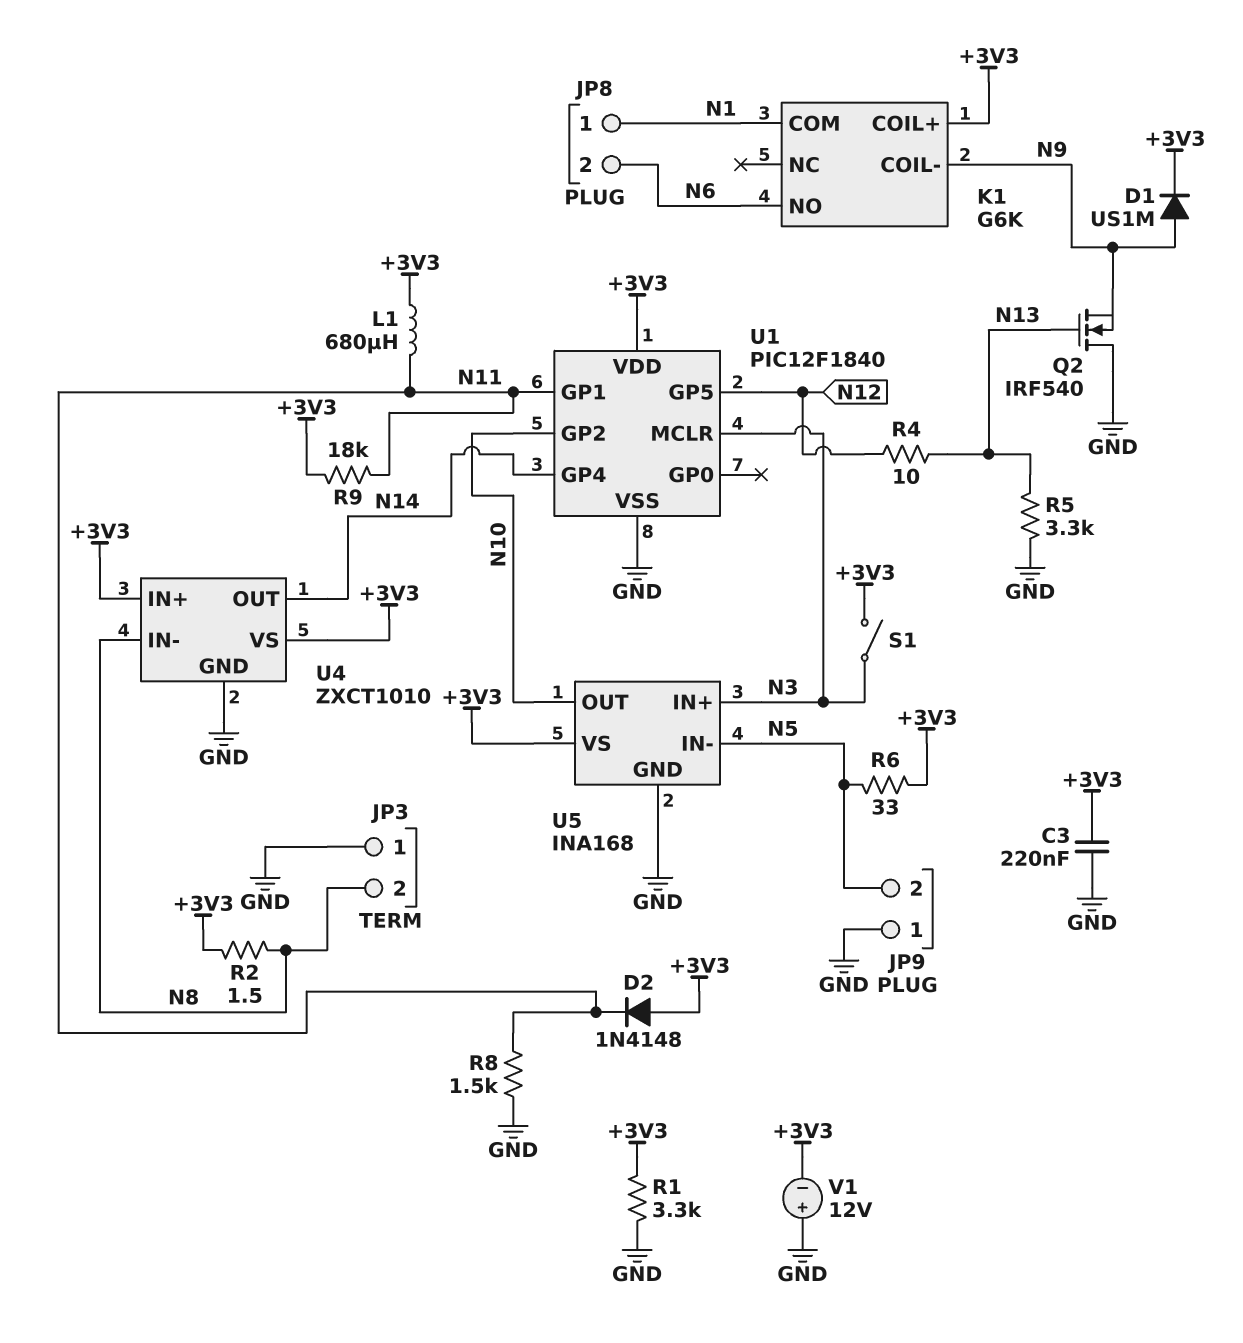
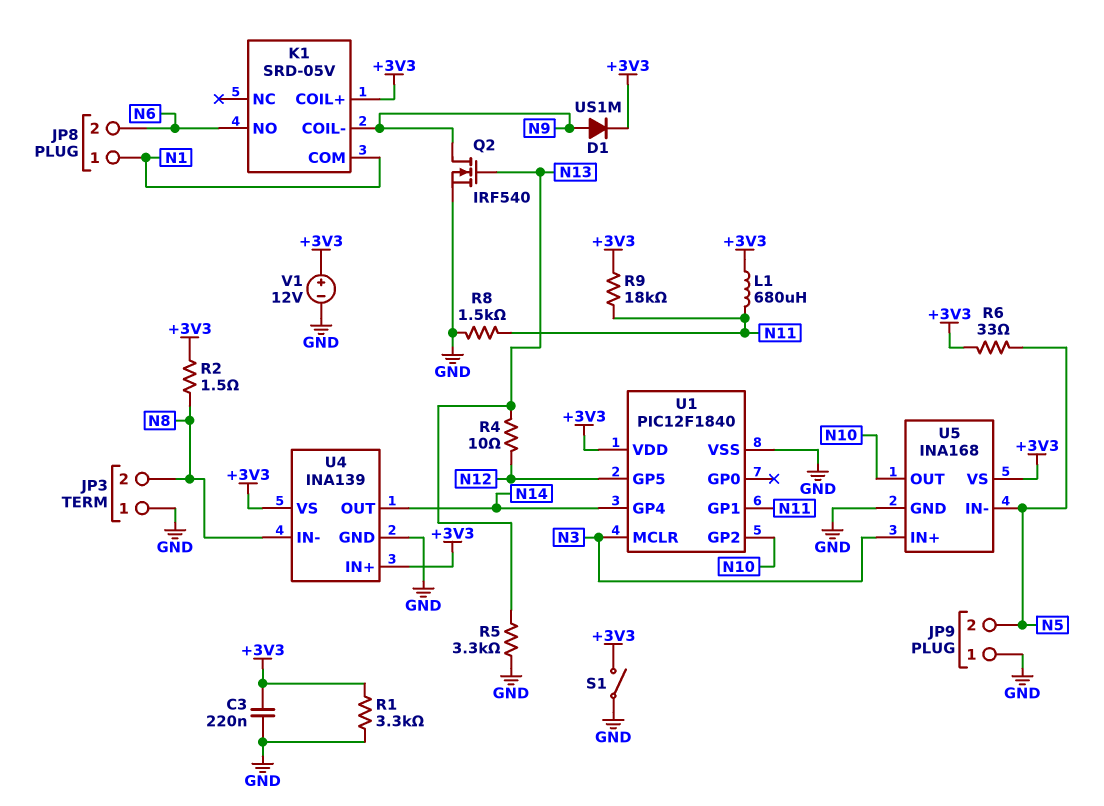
D2: diode 1N4148 (A +3V3, K N11) -> none
K1: G6K -> SRD-05V
Q2: NMOS IRF540 (G N13, D GND, S N9) -> NMOS IRF540 (G N13, D N9, S GND)
S1: switch (+3V3, N3) -> switch (+3V3, GND)
U4: ZXCT1010 -> INA139
V1: 12V (plus GND, minus +3V3) -> 12V (plus +3V3, minus GND)

